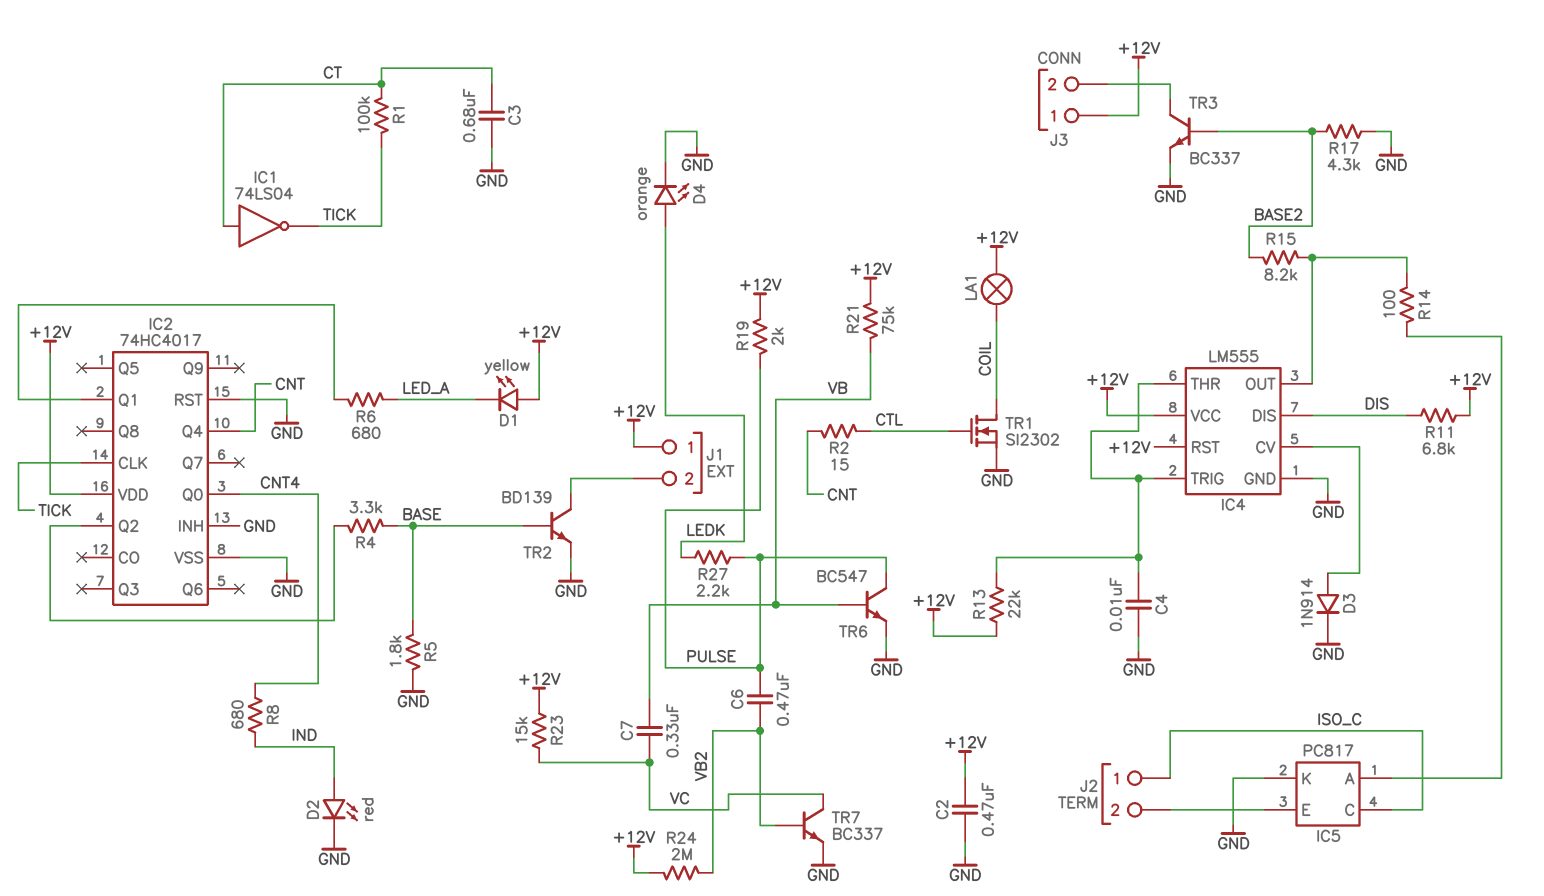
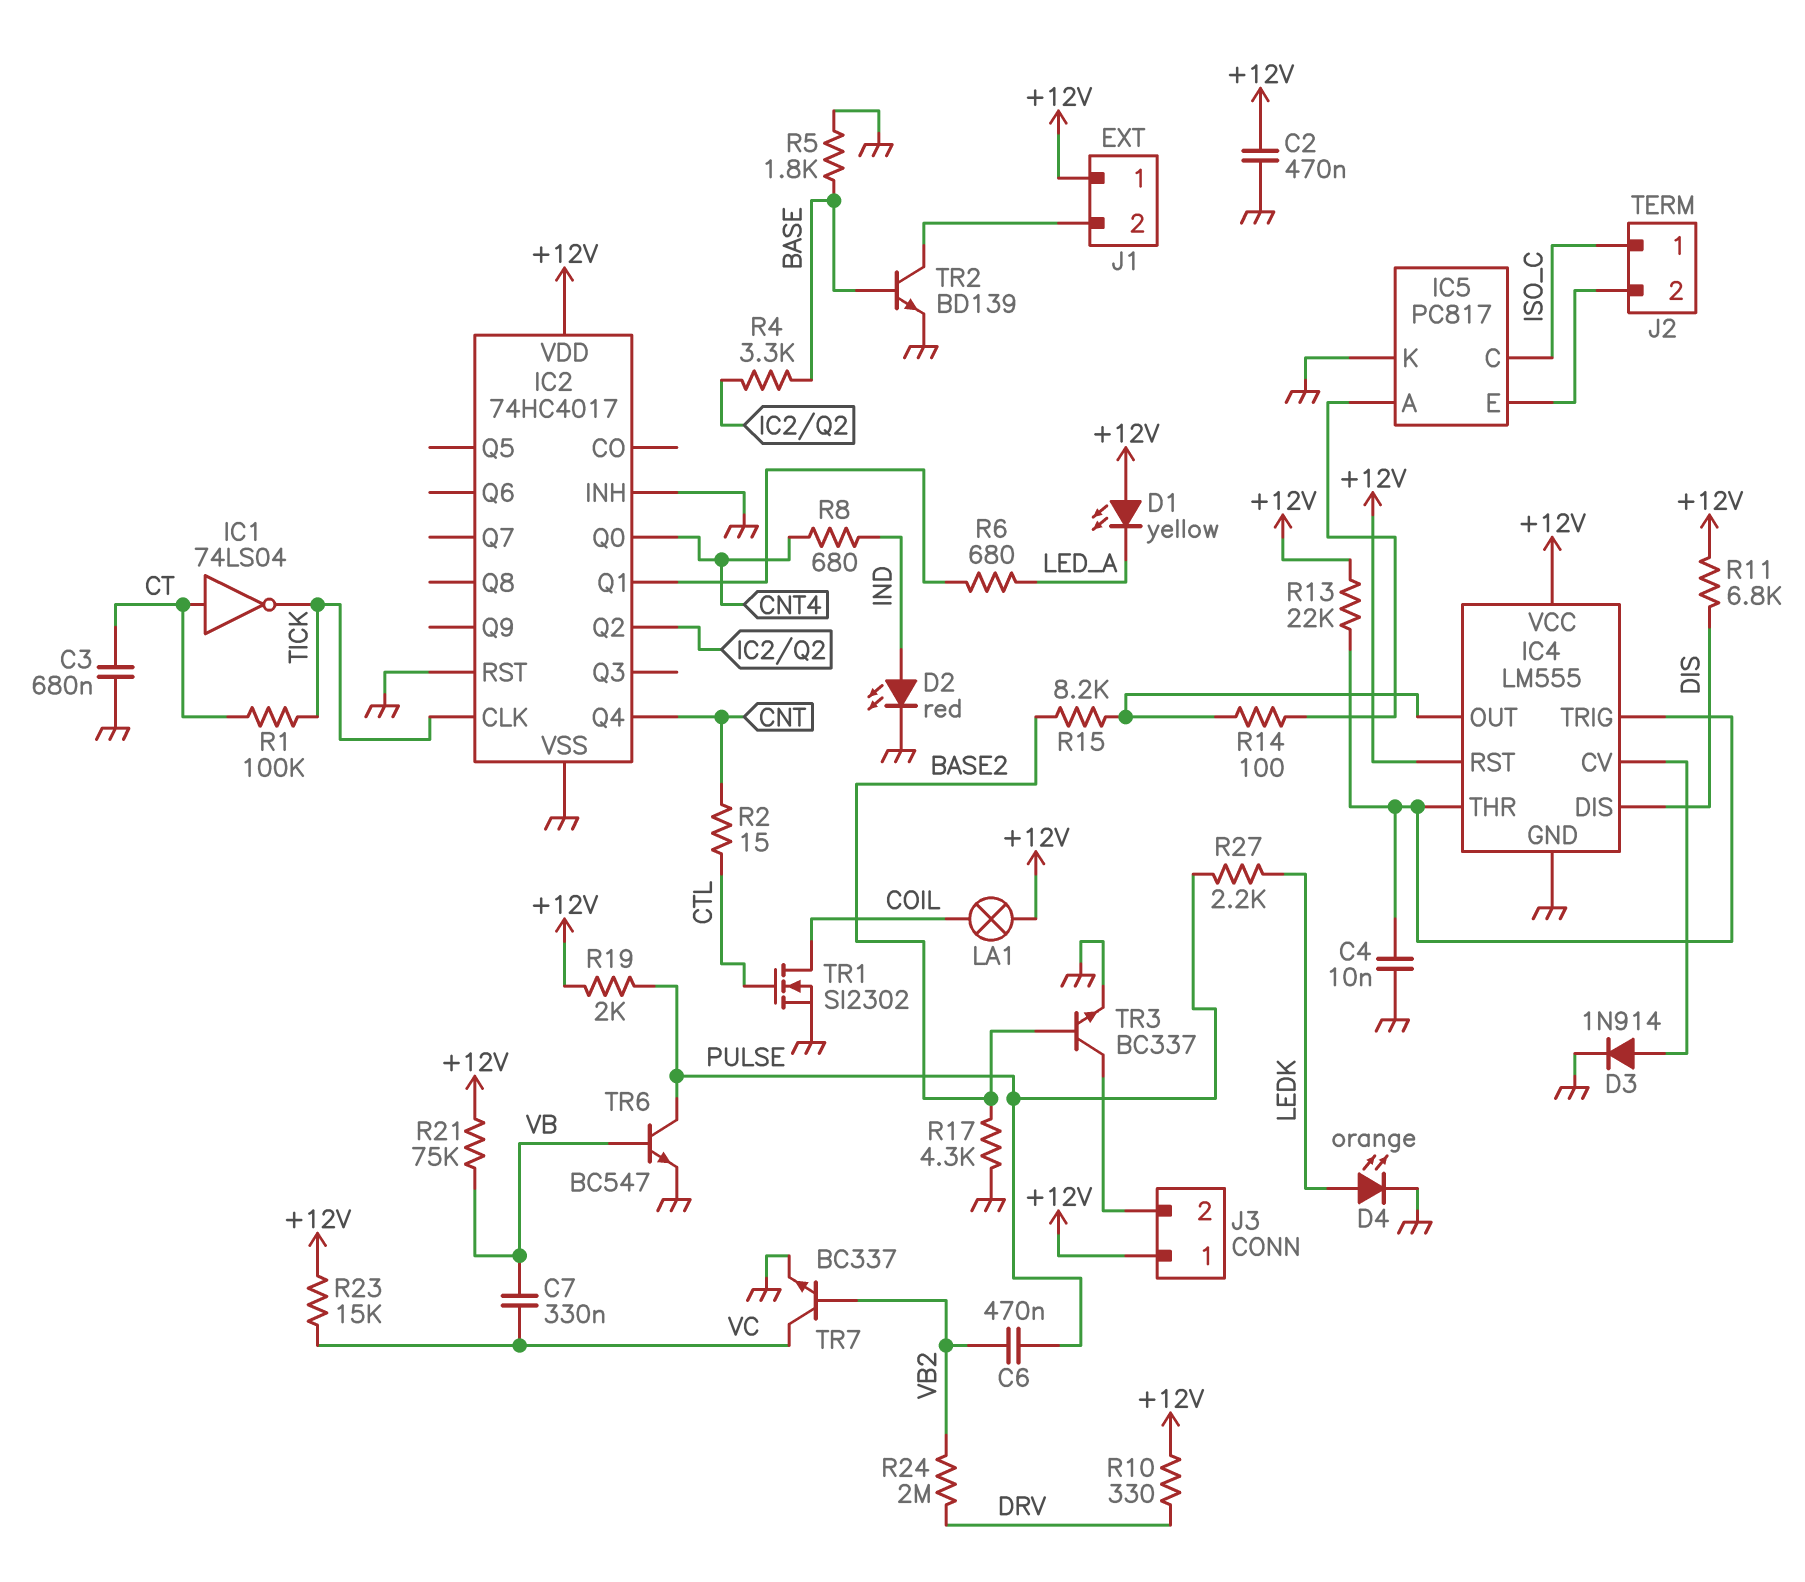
R10: none -> 330 (+12V, DRV)
R24: 2M (+12V, VB2) -> 2M (DRV, VB2)

